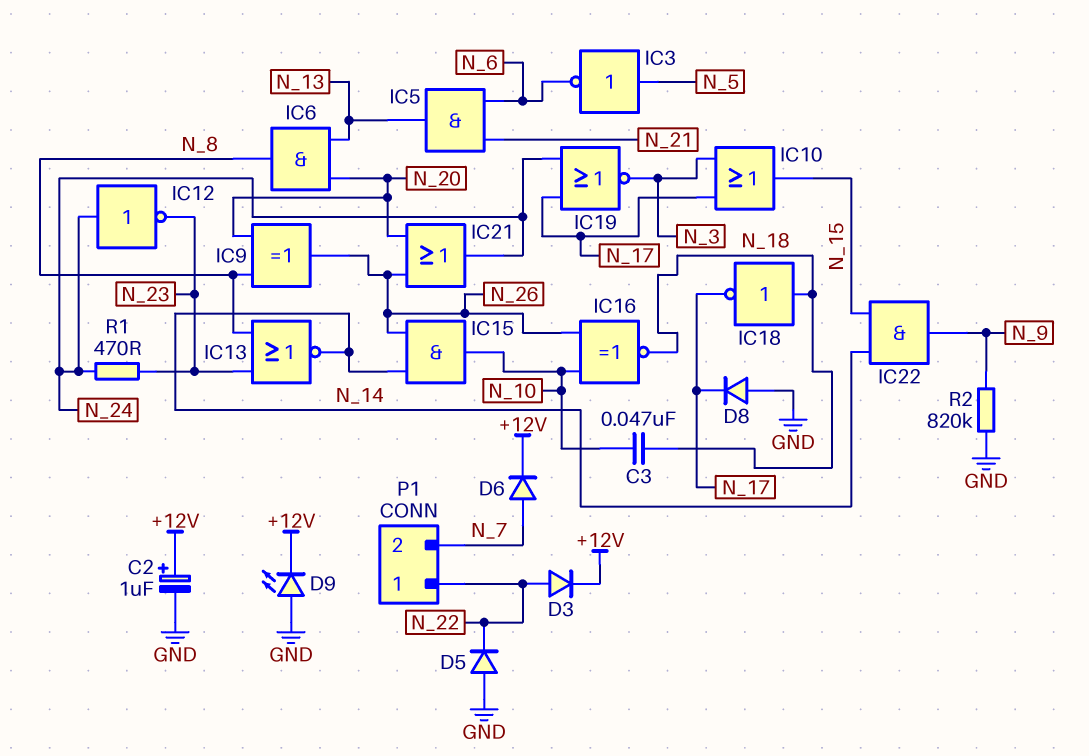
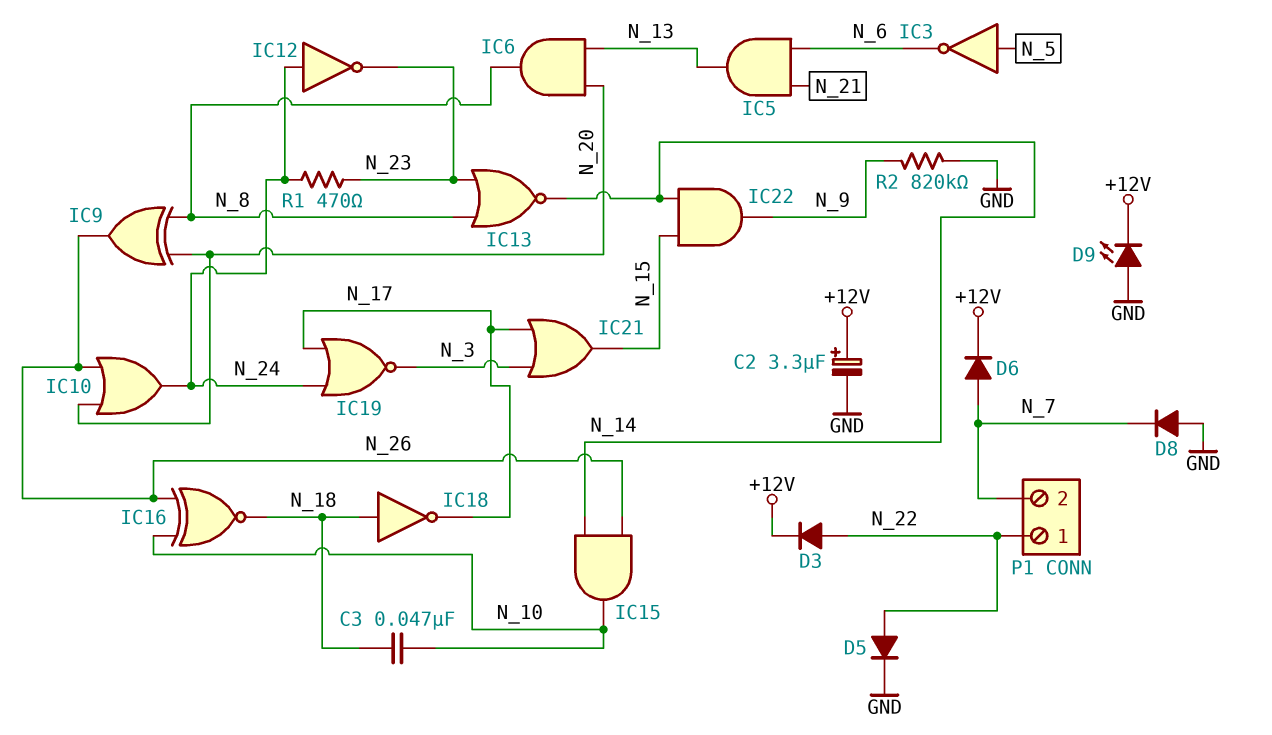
C2: 1uF (plus +12V, minus GND) -> 3.3uF (plus +12V, minus GND)
D5: diode (A GND, K N_22) -> diode (A N_22, K GND)
D8: diode (A GND, K N_17) -> diode (A GND, K N_7)
IC10: OR (in N_3, in N_17, out N_15) -> OR (in N_20, in N_26, out N_24)
IC21: OR (in N_20, in N_26, out N_24) -> OR (in N_3, in N_17, out N_15)

